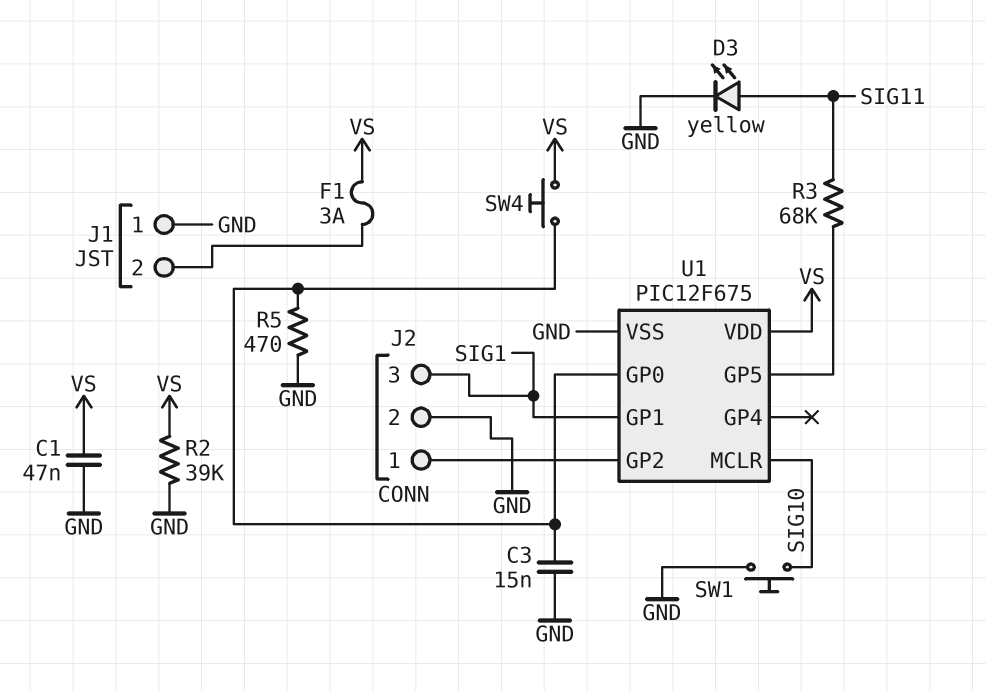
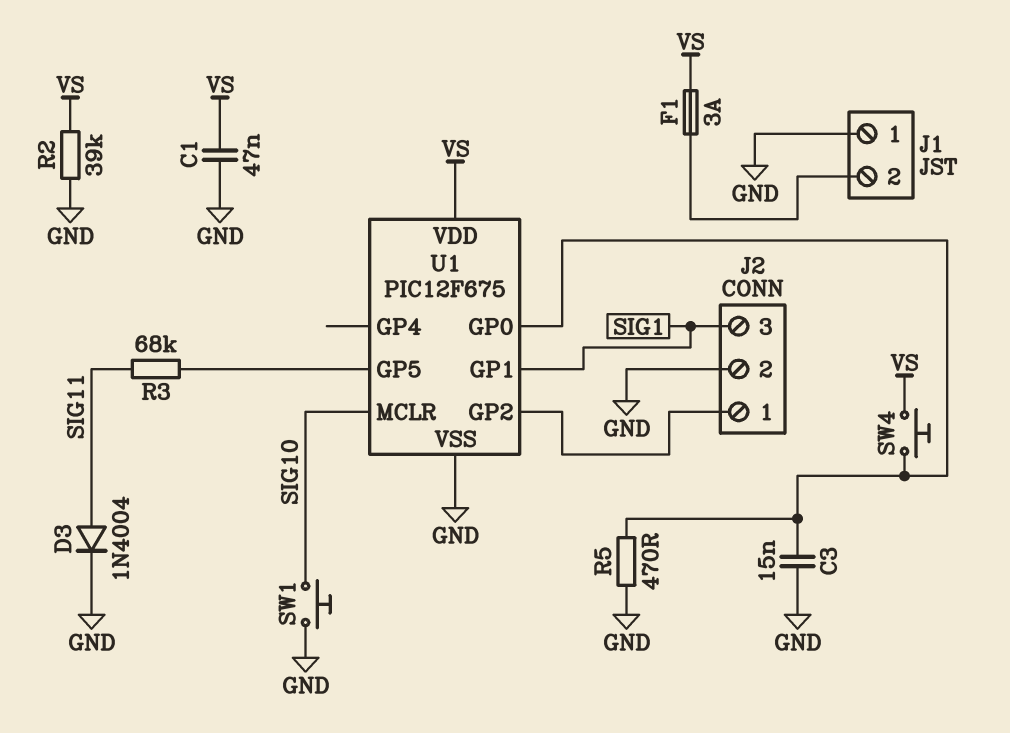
D3: LED yellow (A SIG11, K GND) -> diode 1N4004 (A SIG11, K GND)

